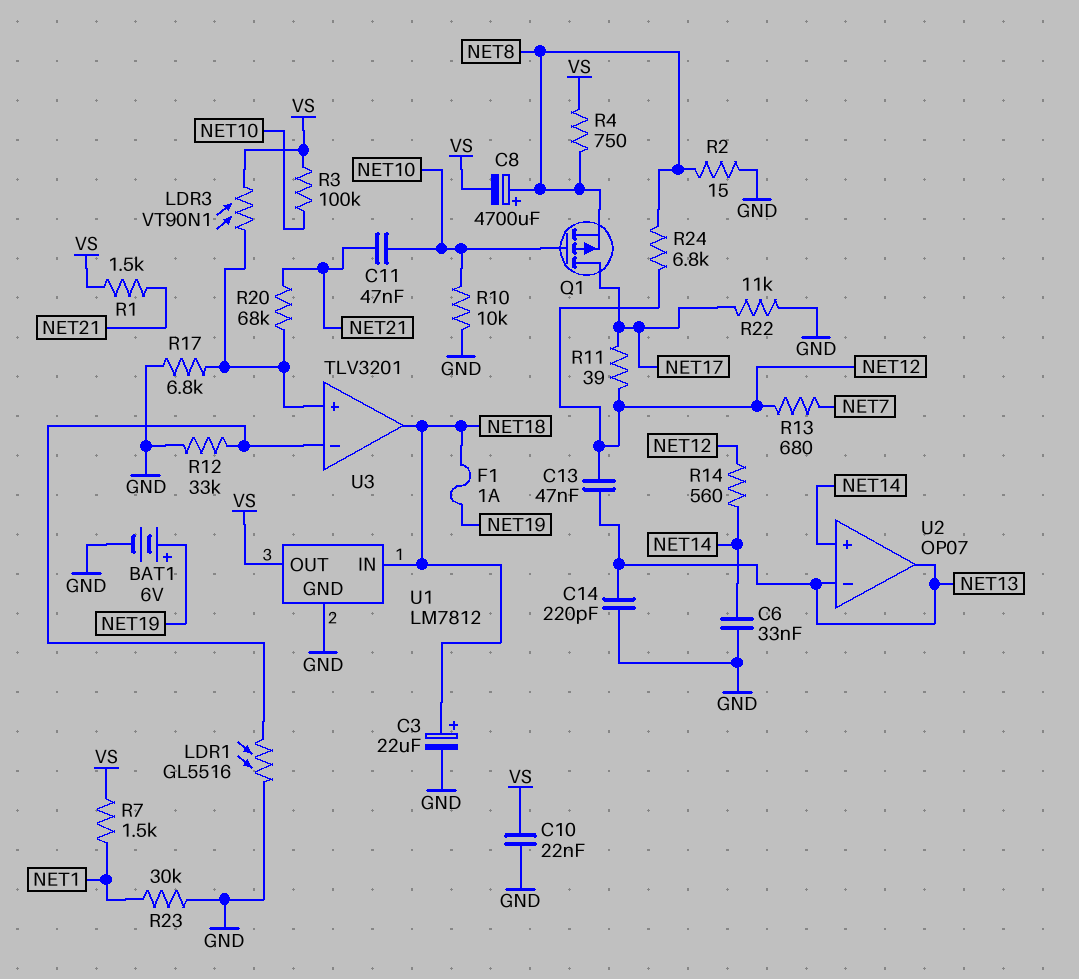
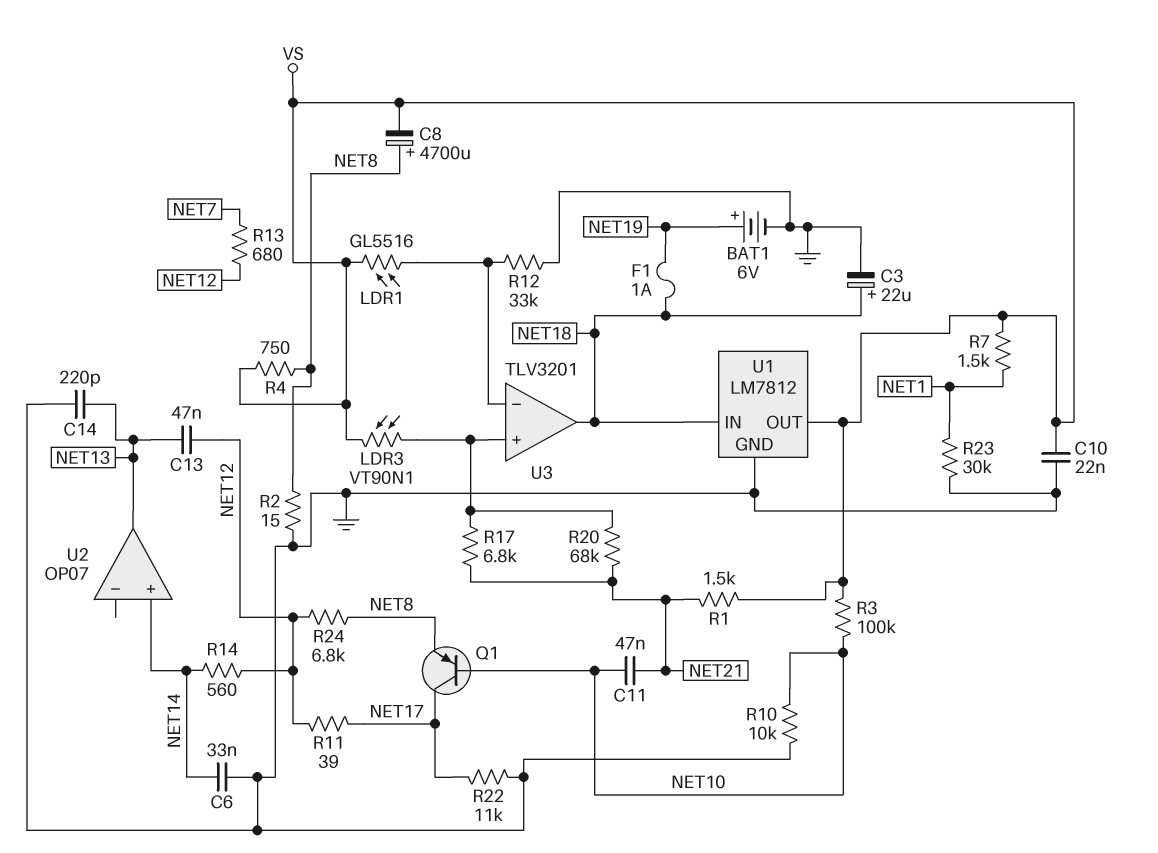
LDR1: GL5516 (GND, U3/in-) -> GL5516 (U3/in-, VS)
Q1: PMOS (G NET10, D NET17, S NET8) -> PNP (B NET10, C NET17, E NET8)
R17: 6.8k (GND, U3/in+) -> 6.8k (NET21, U3/in+)
U2 pin in-: NET13 -> none

